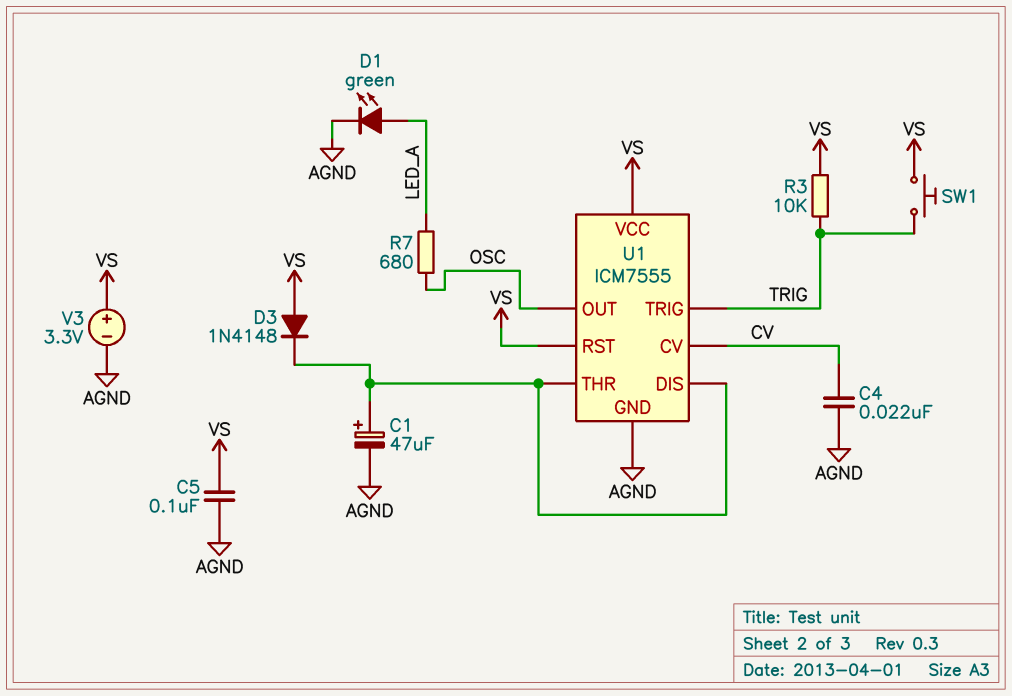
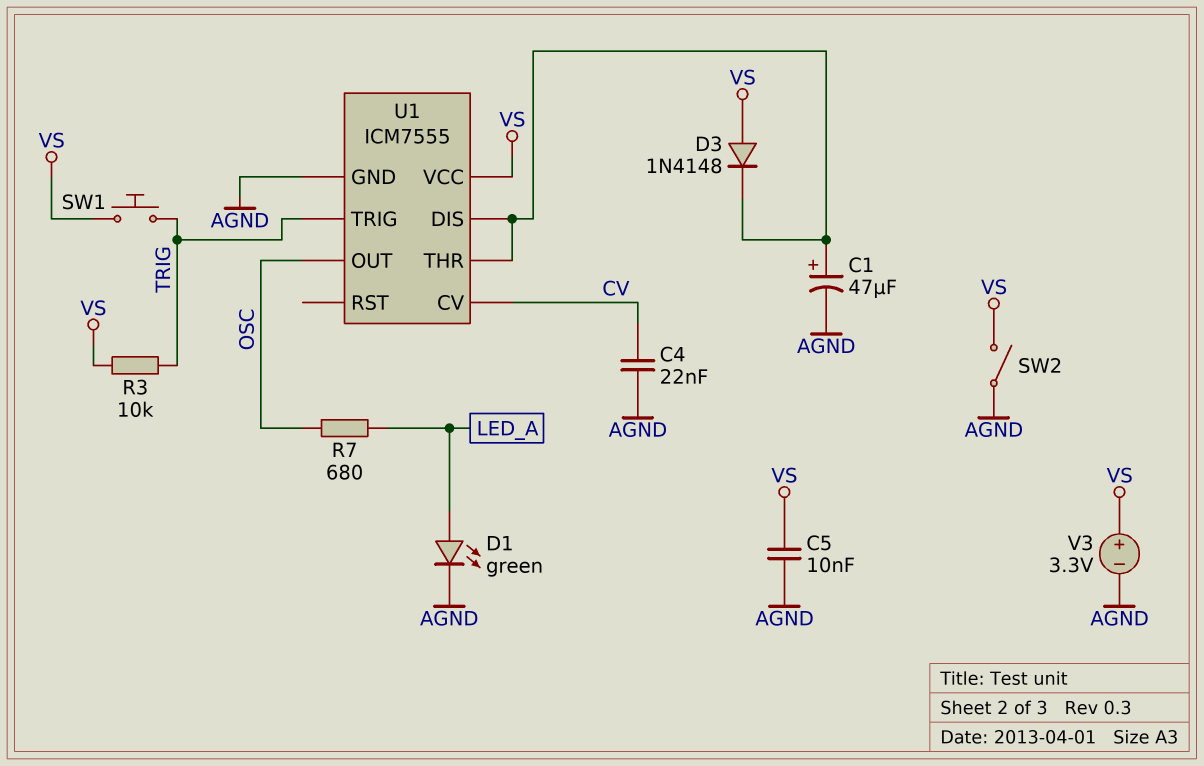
C5: 100nF (AGND, VS) -> 10nF (AGND, VS)
SW2: none -> switch (AGND, VS)
U1 pin RST: VS -> none

